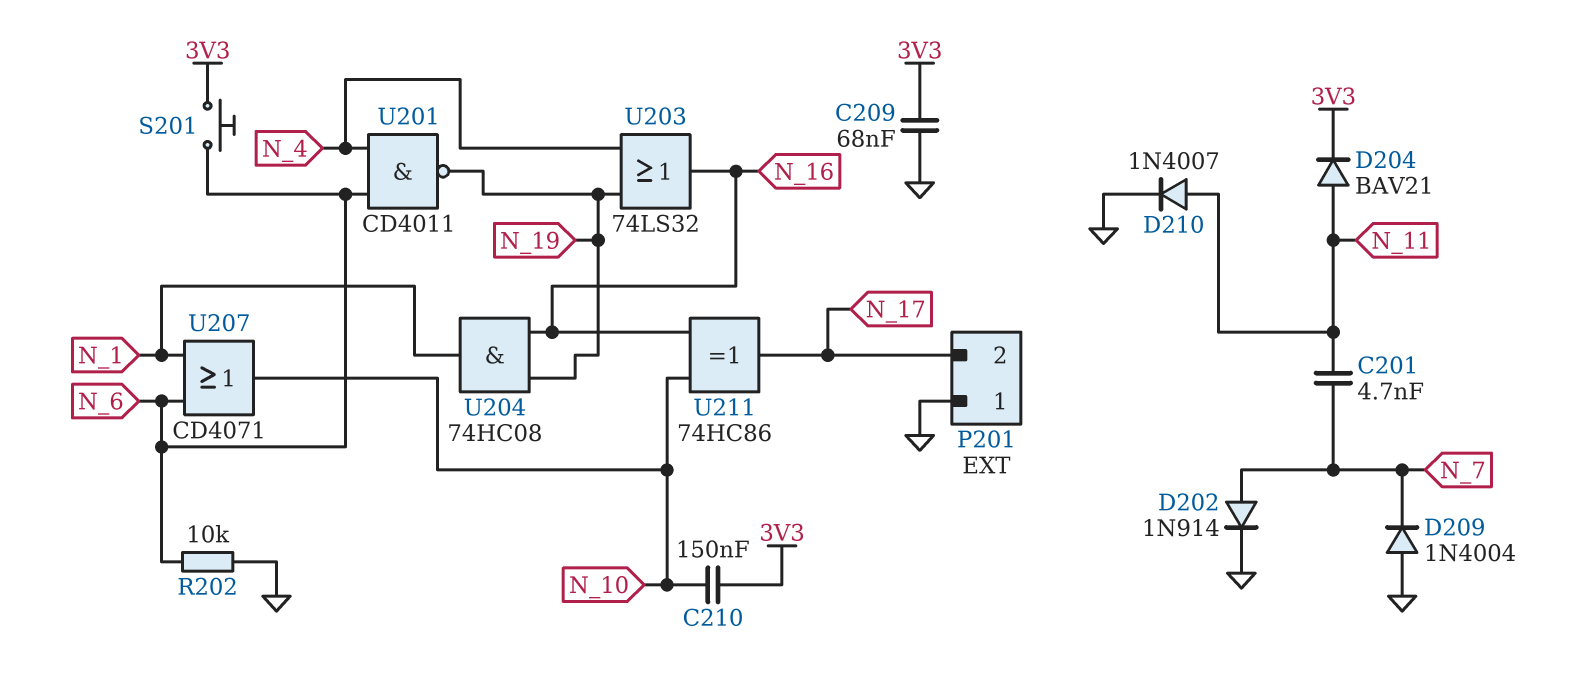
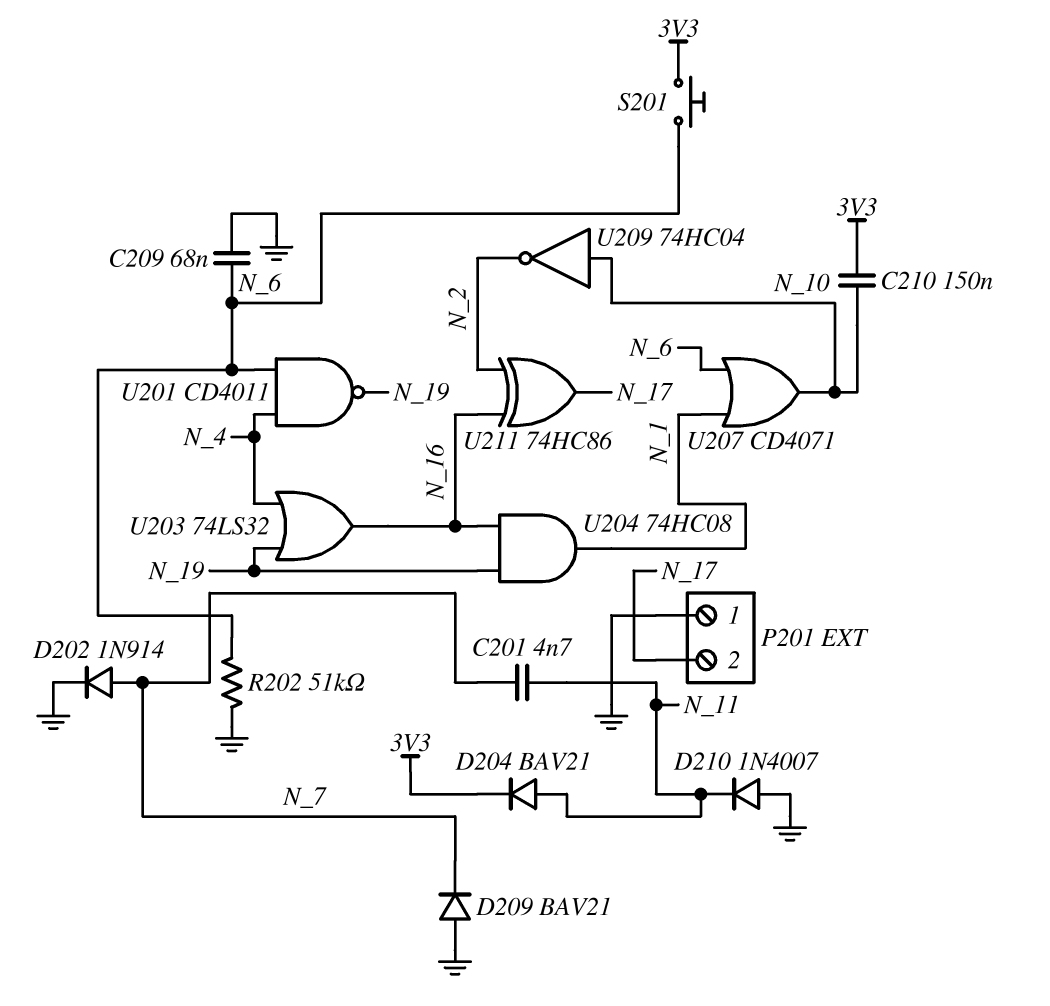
C209: 68nF (3V3, GND) -> 68nF (GND, N_6)
D209: diode 1N4004 (A GND, K N_7) -> diode BAV21 (A GND, K N_7)
D210: diode 1N4007 (A N_11, K GND) -> diode 1N4007 (A GND, K N_11)
R202: 10k (GND, N_6) -> 51k (GND, N_6)
U209: none -> NOT 74HC04 (in N_10, out N_2)
U211: XOR 74HC86 (in N_10, in N_16, out N_17) -> XOR 74HC86 (in N_2, in N_16, out N_17)

